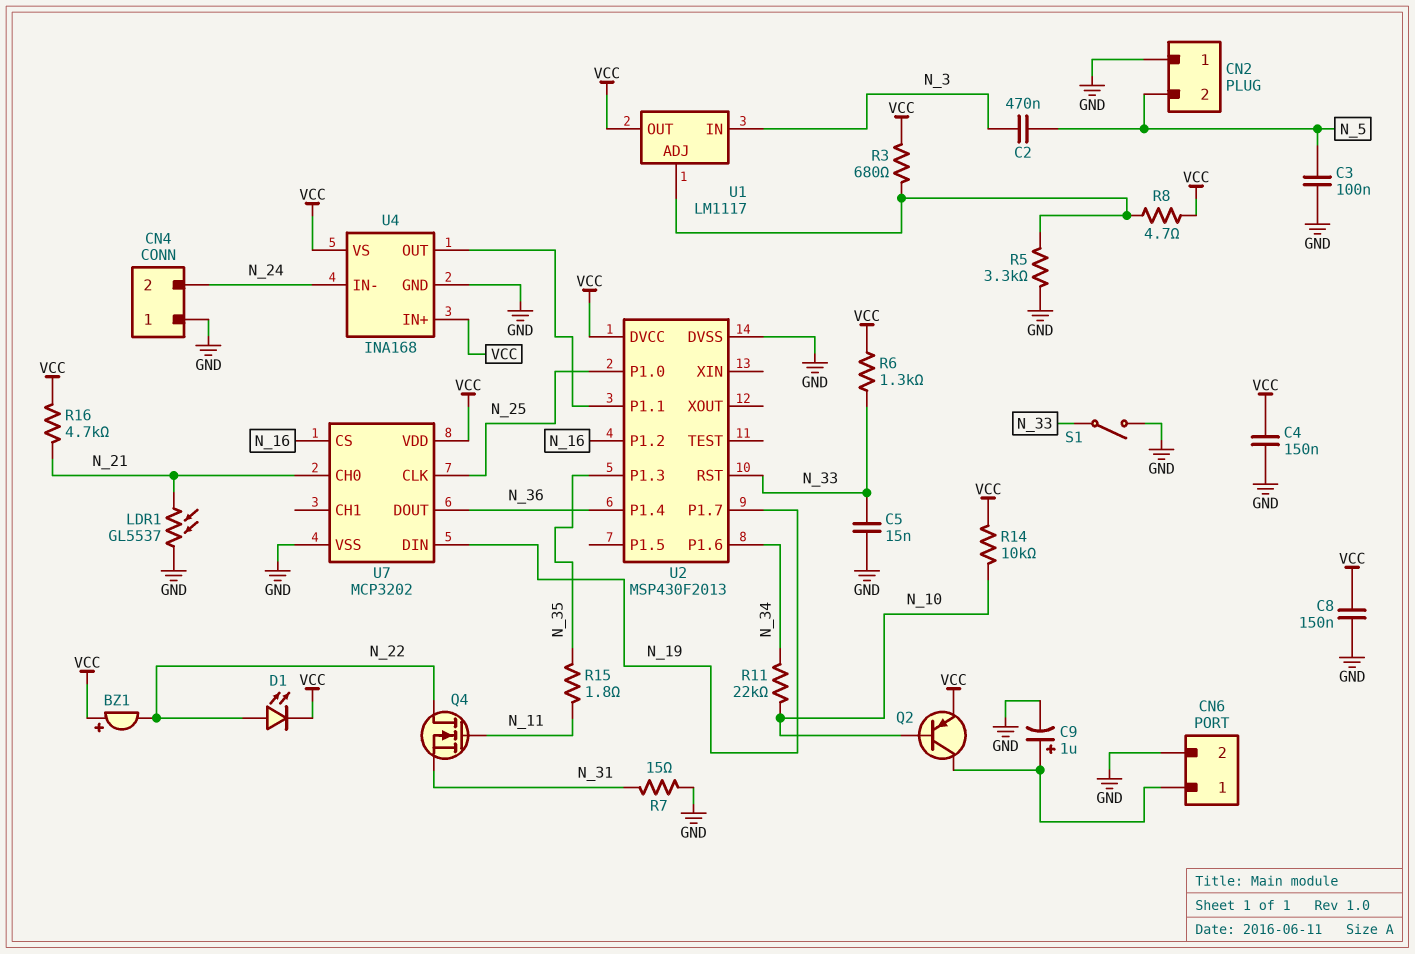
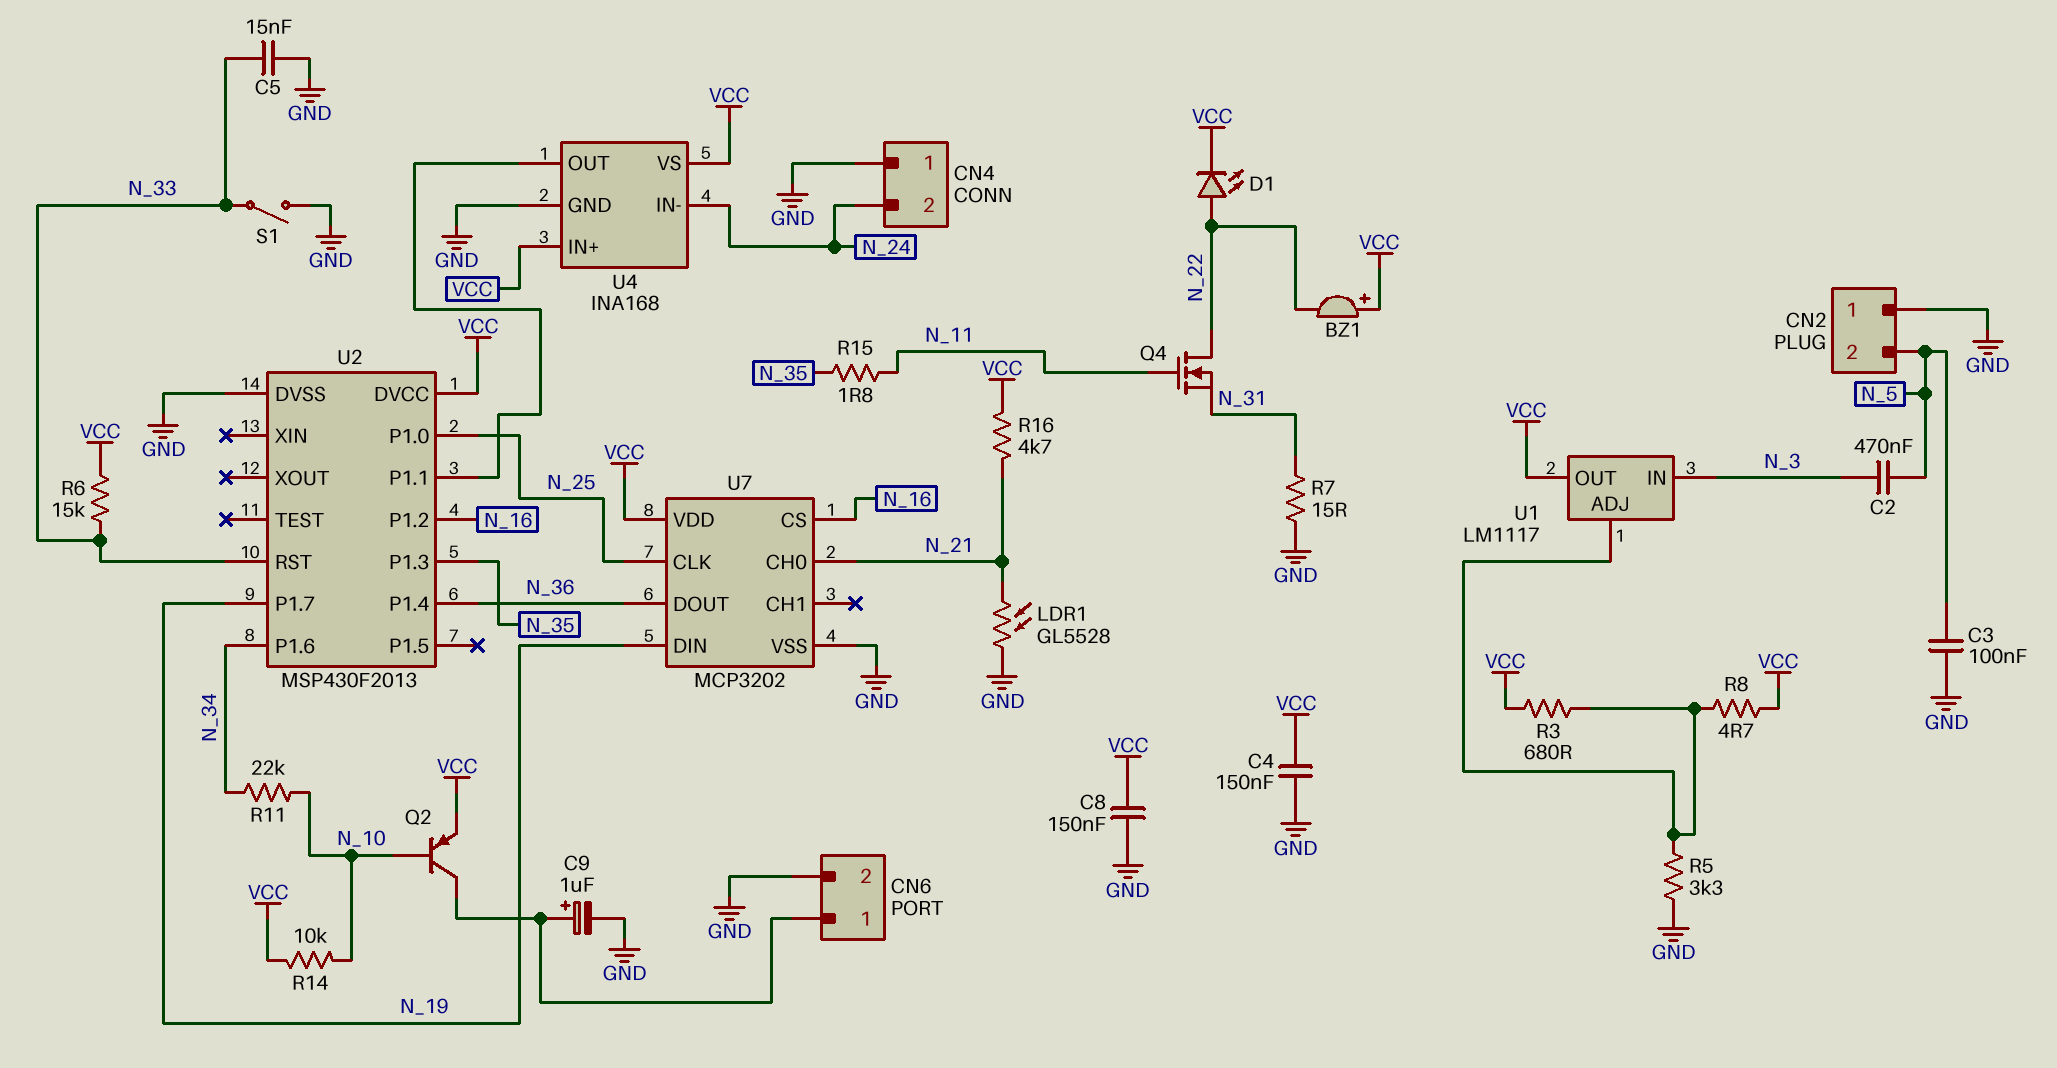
LDR1: GL5537 (GND, N_21) -> GL5528 (GND, N_21)
R6: 1.3k (N_33, VCC) -> 15k (N_33, VCC)

